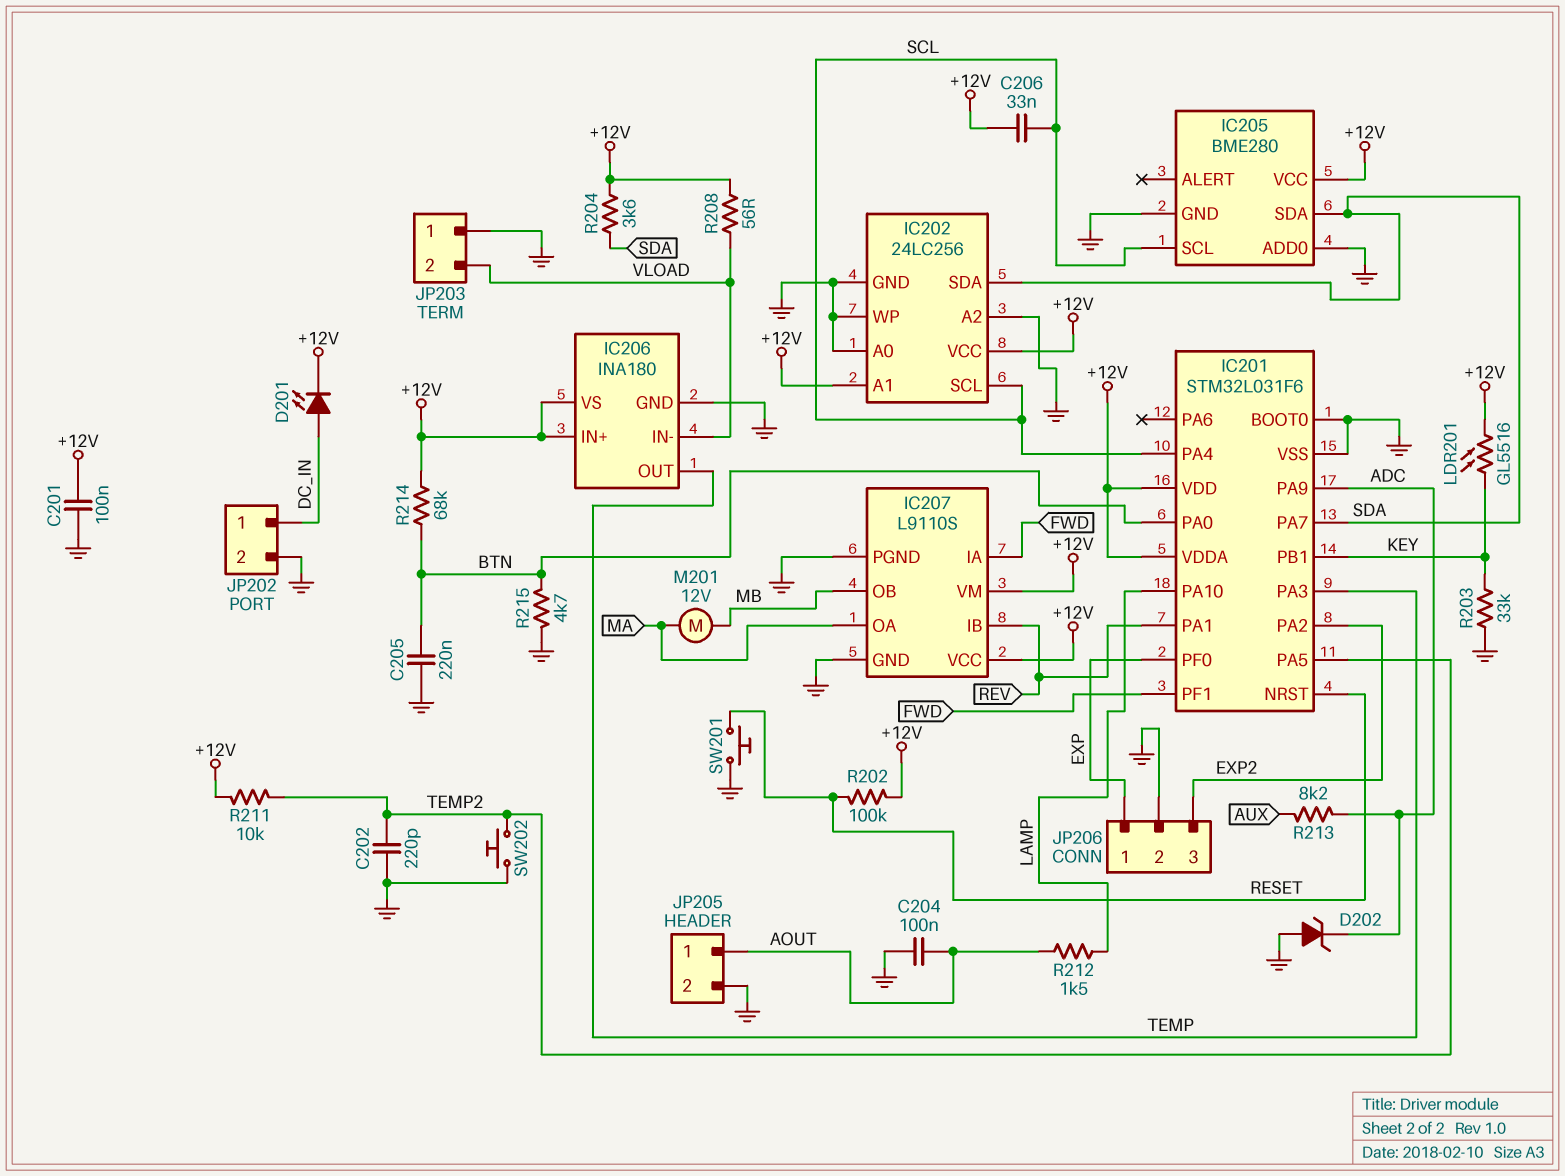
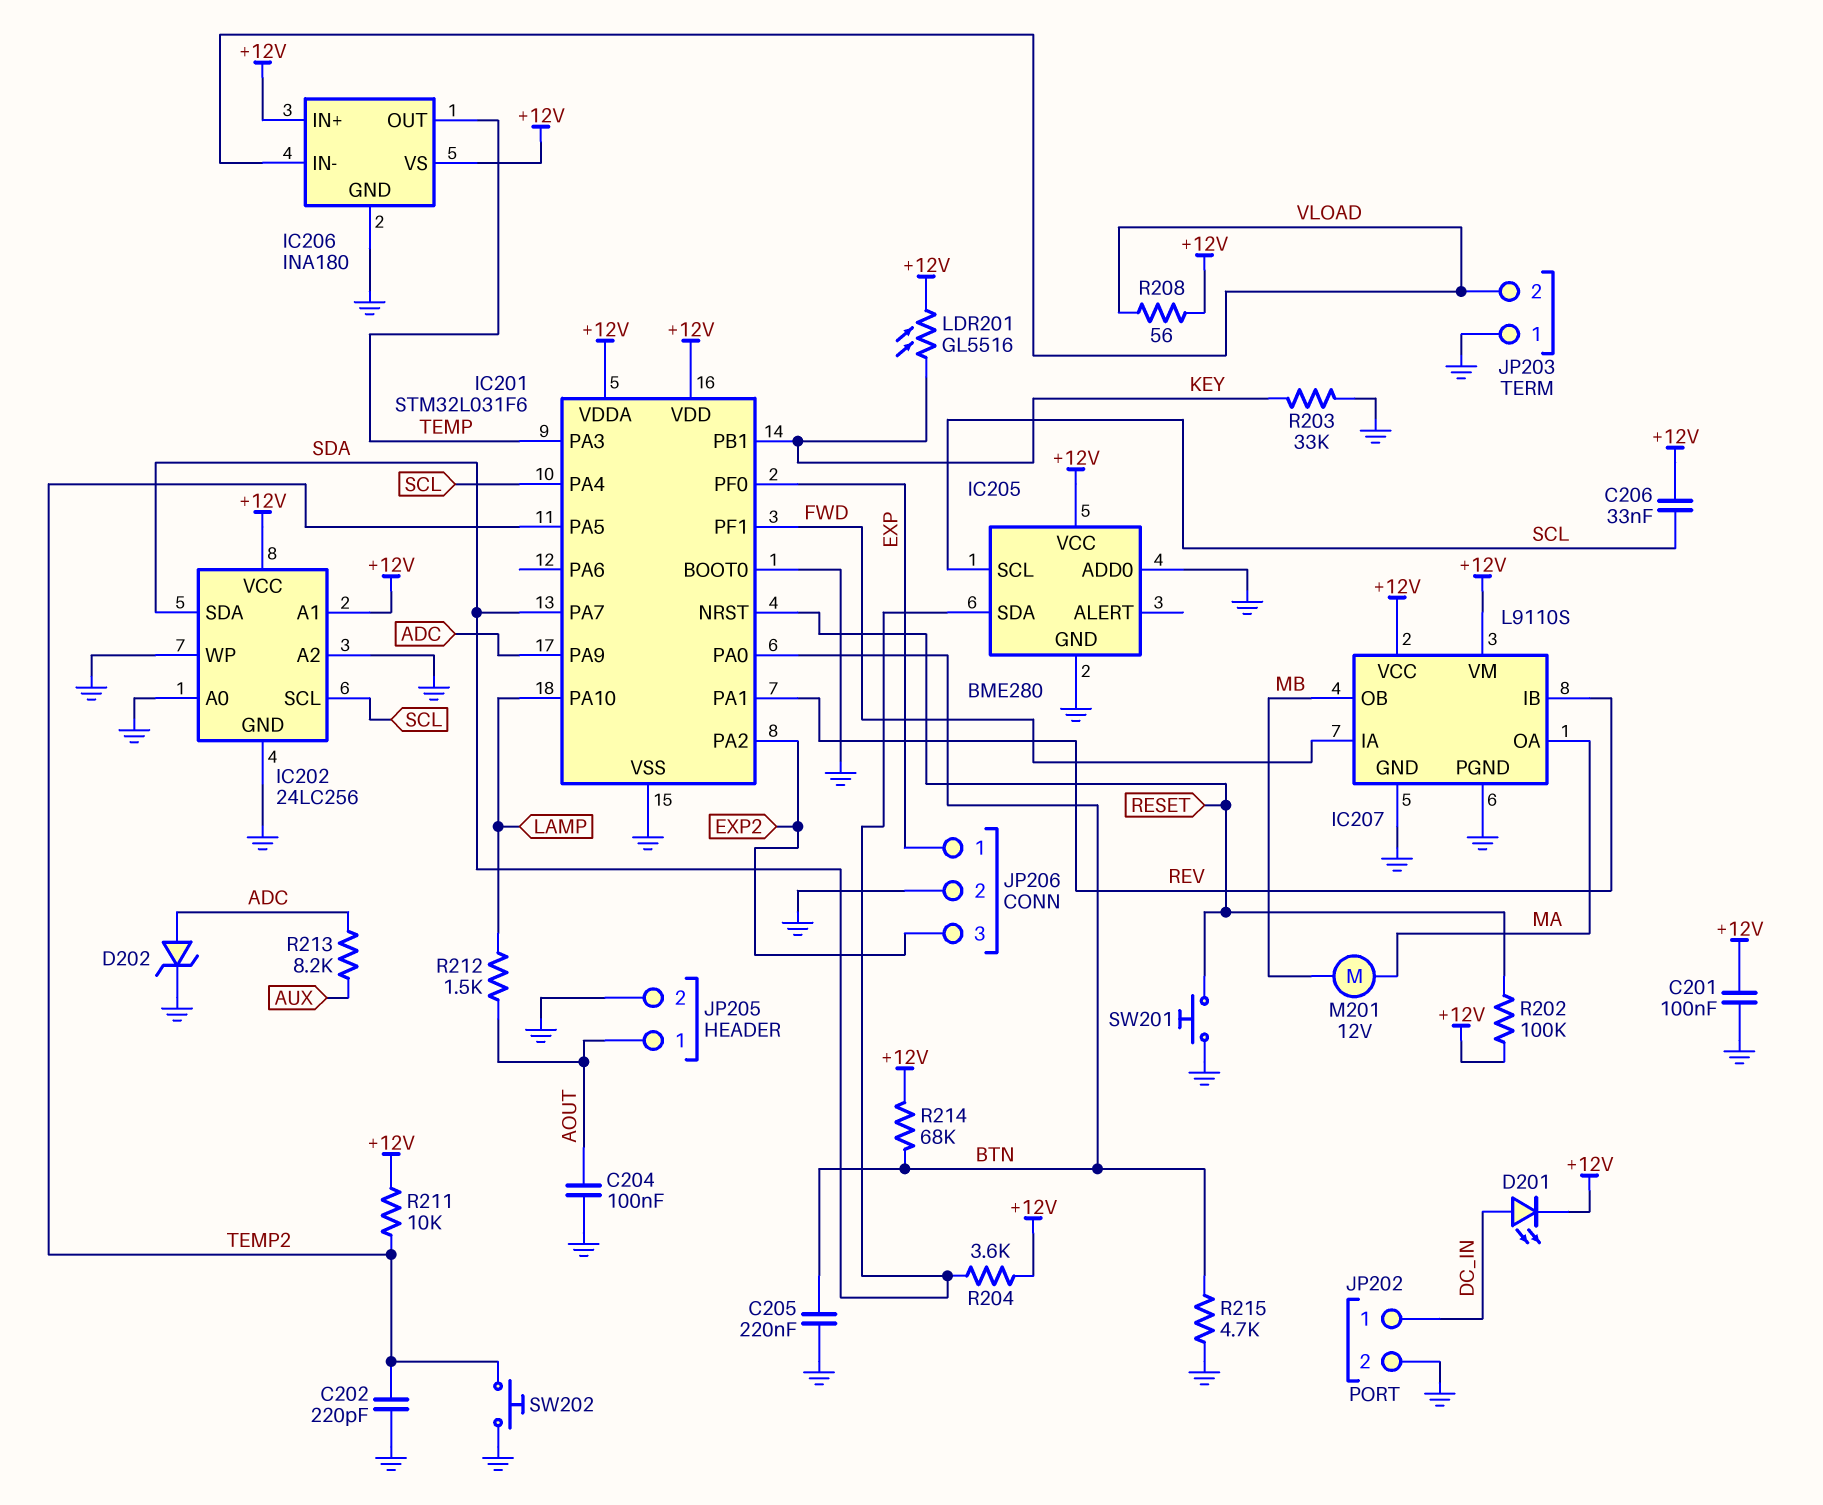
D202: zener (A GND, K ADC) -> zener (A ADC, K GND)

